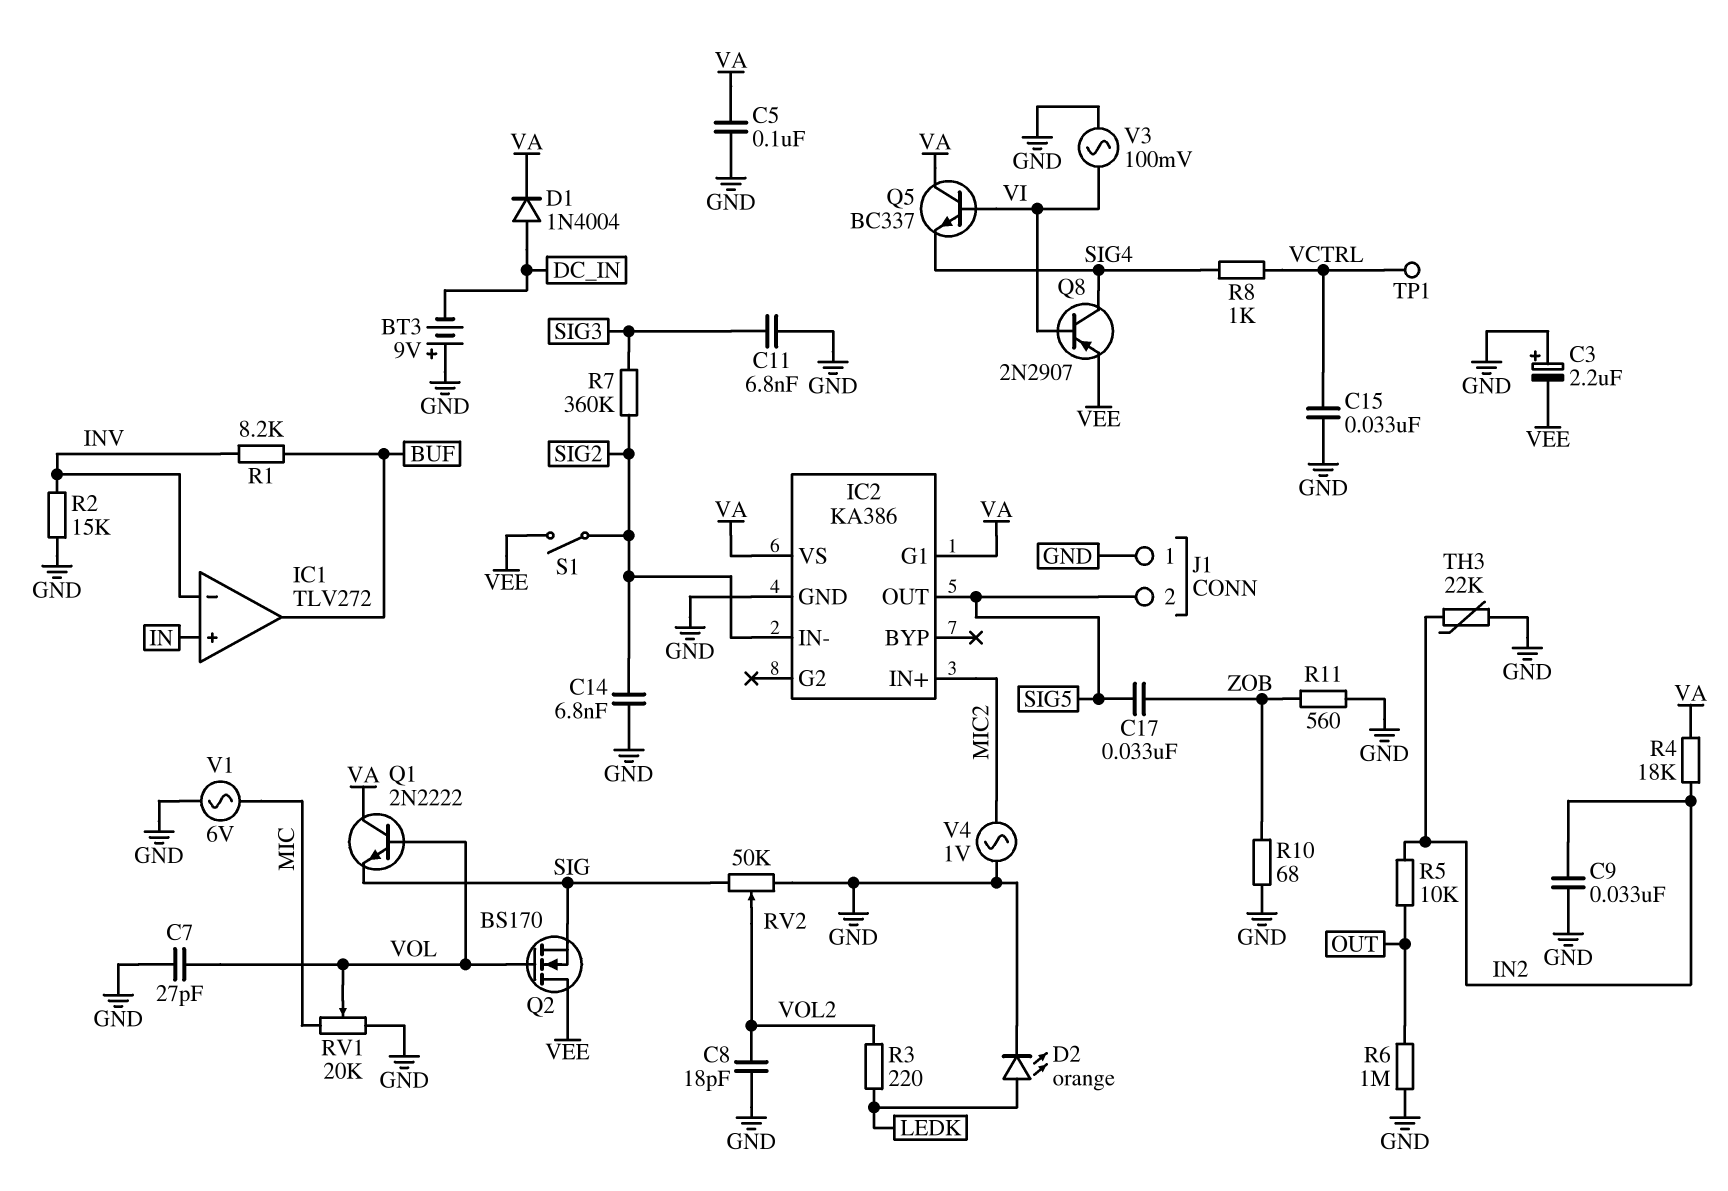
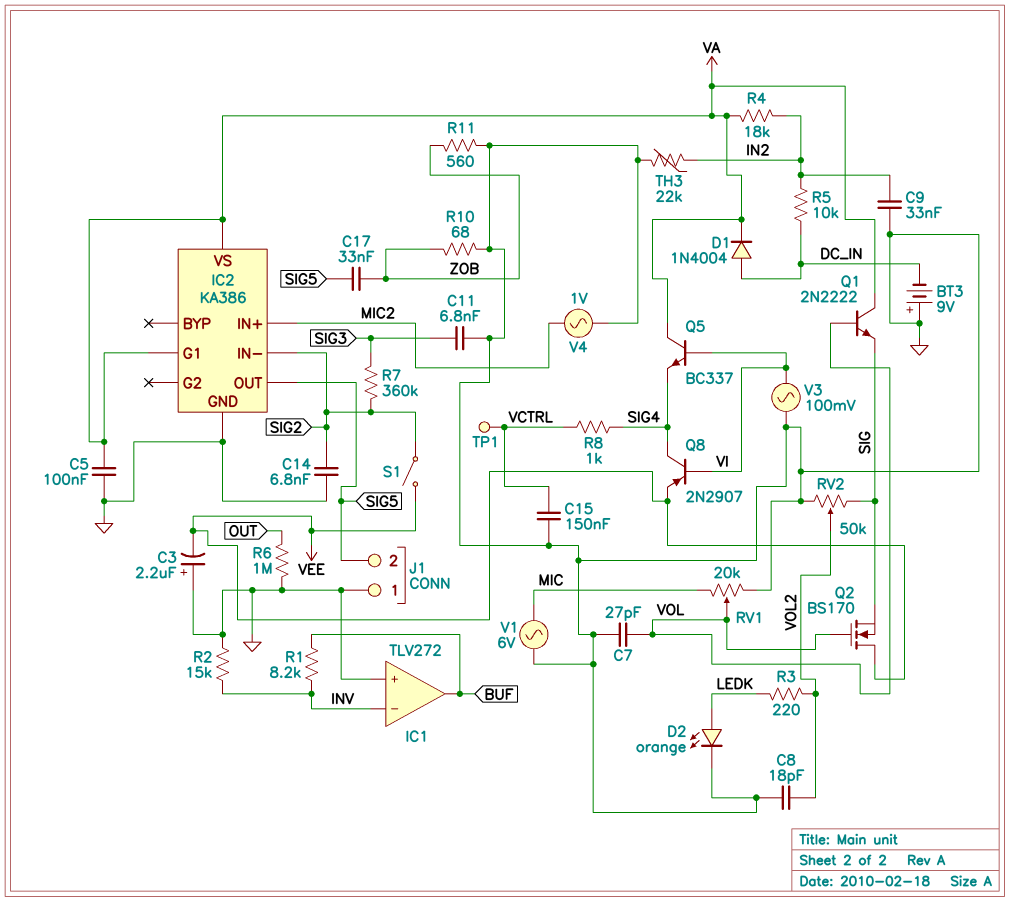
C15: 33nF (GND, VCTRL) -> 150nF (GND, VCTRL)
IC1 pin in+: IN -> GND
R5: 10k (IN2, OUT) -> 10k (DC_IN, IN2)

